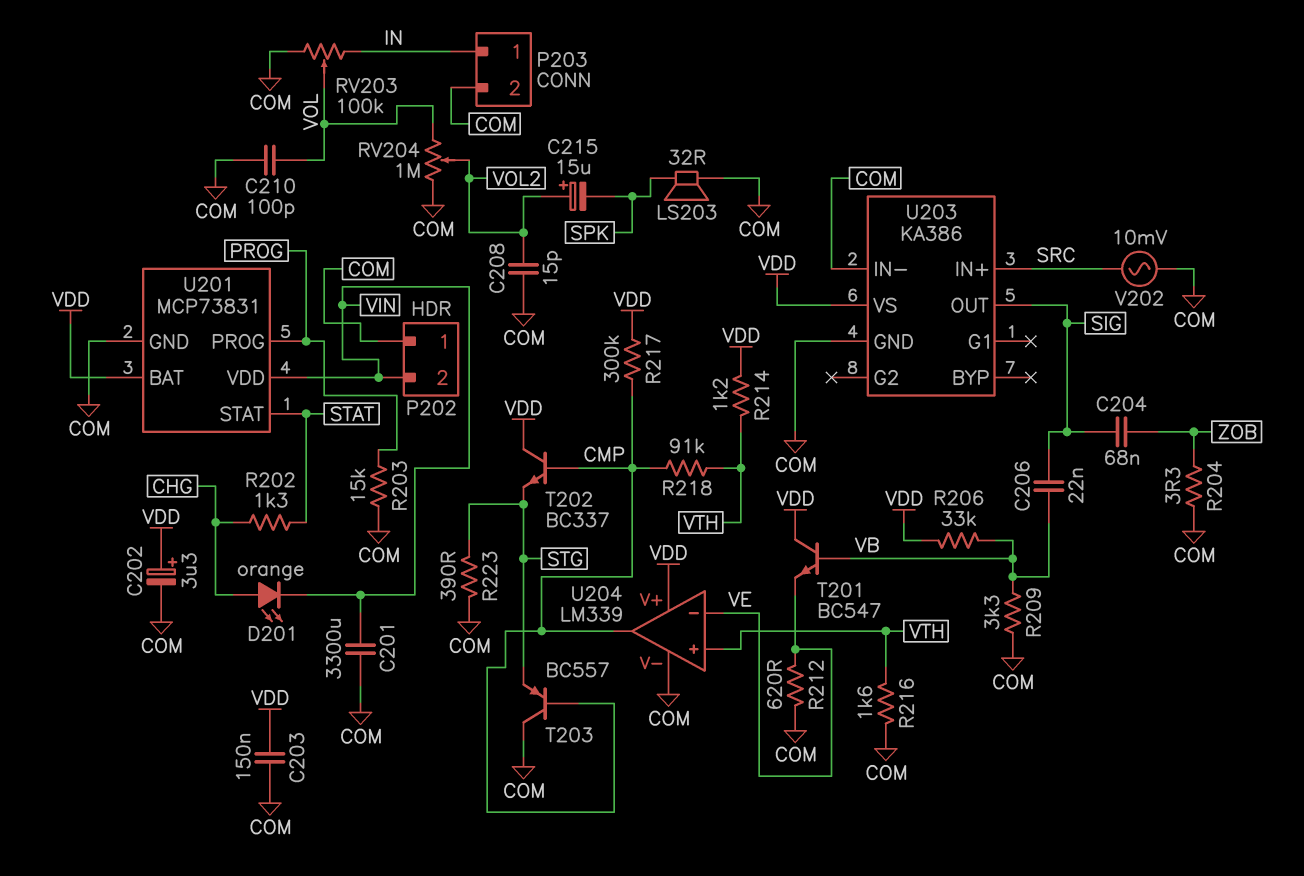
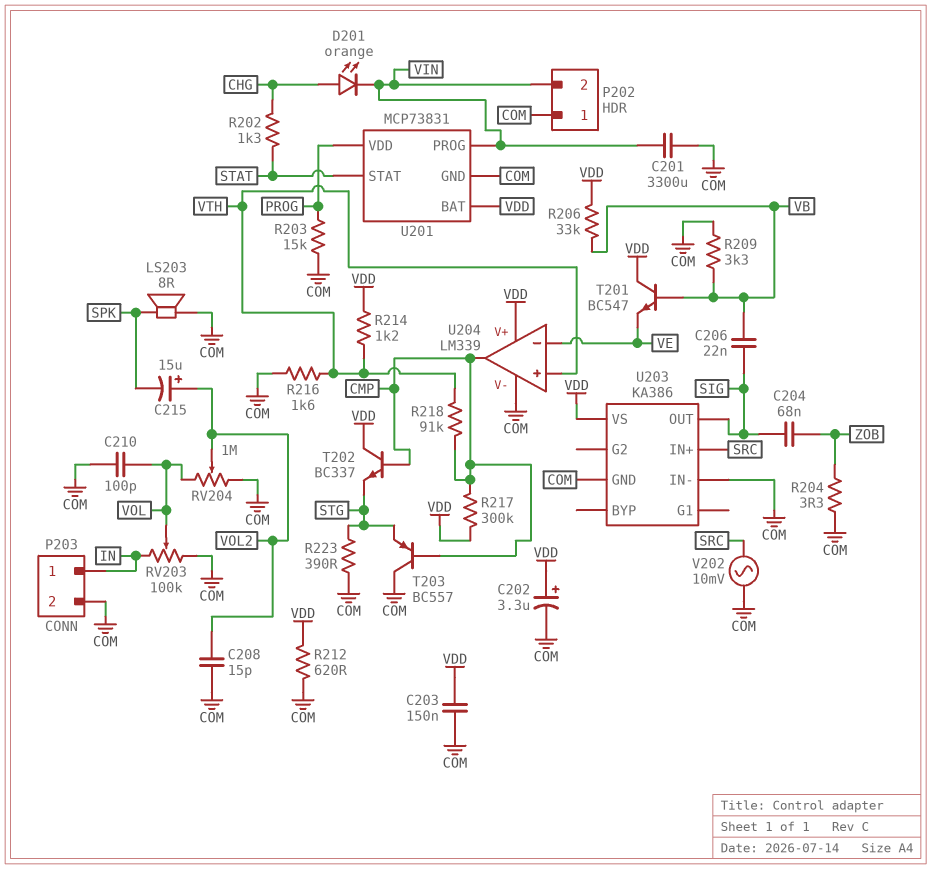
LS203: speaker 32R (COM, SPK) -> speaker 8R (COM, SPK)
R212: 620 (COM, VE) -> 620 (COM, VDD)
U201 pin PROG: PROG -> VIN
U201 pin VDD: VIN -> PROG

